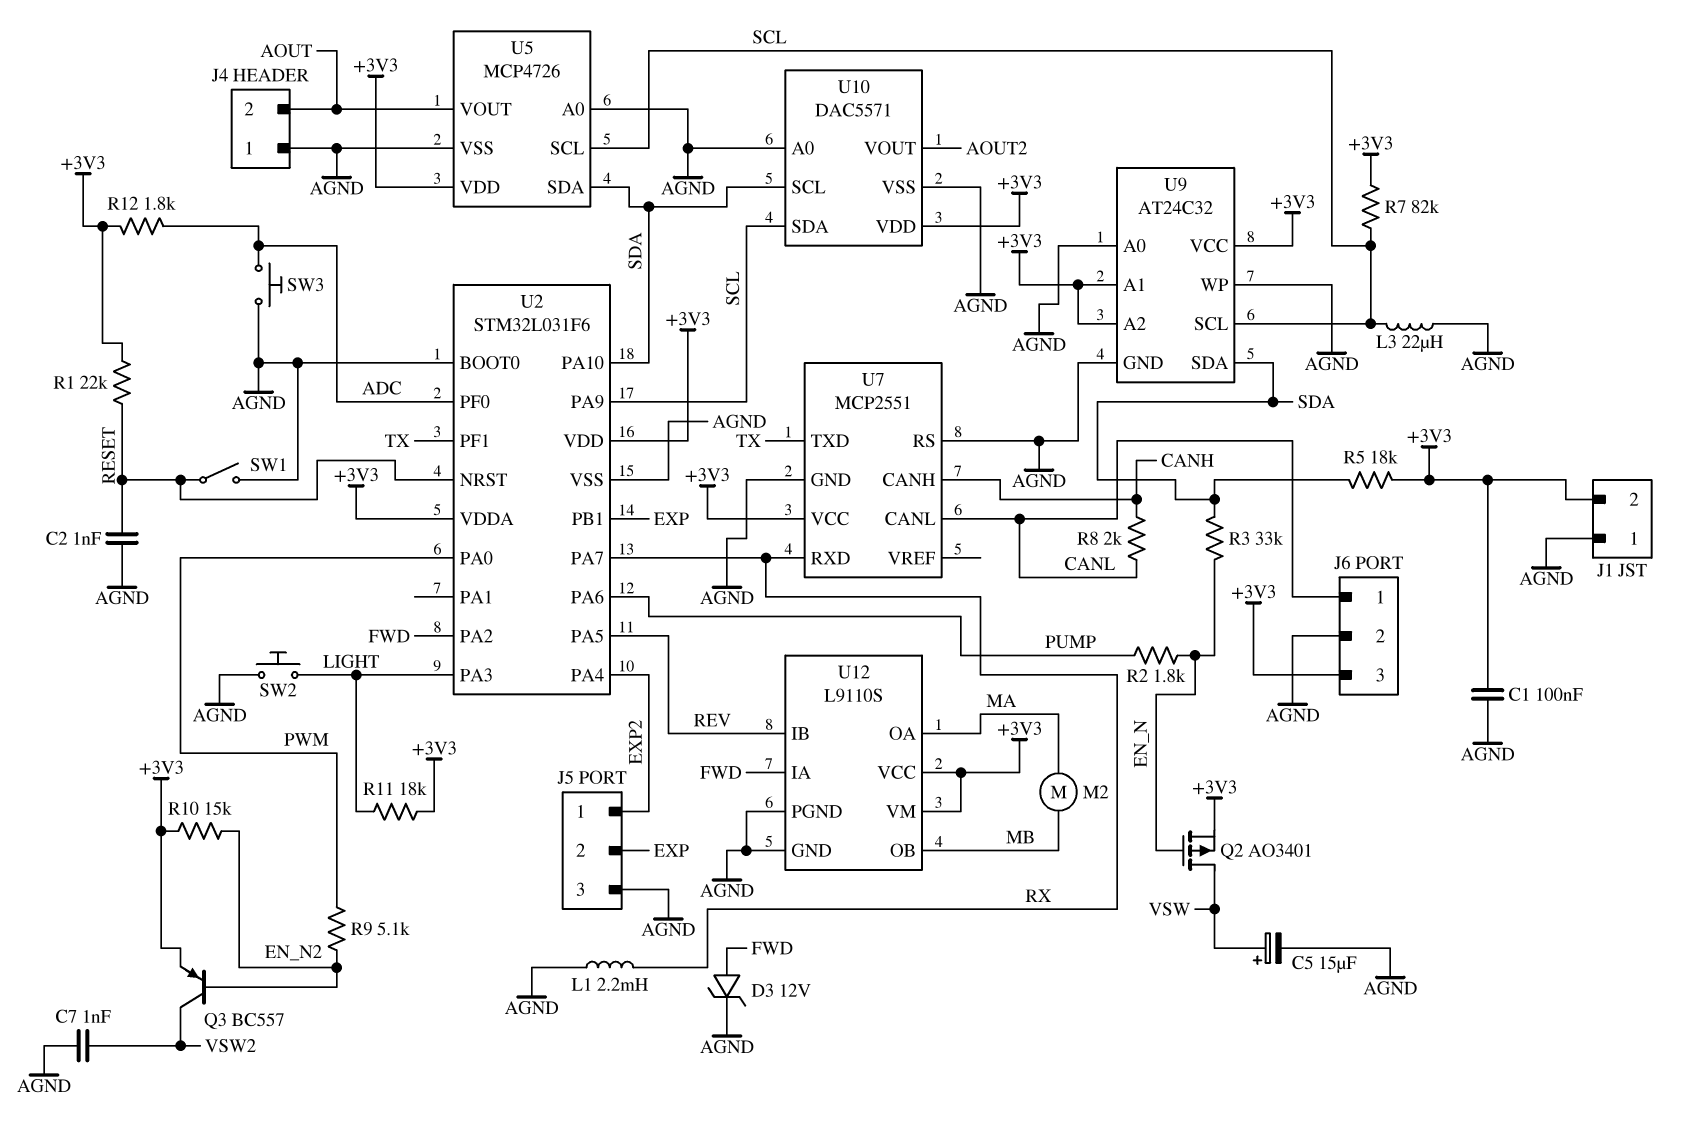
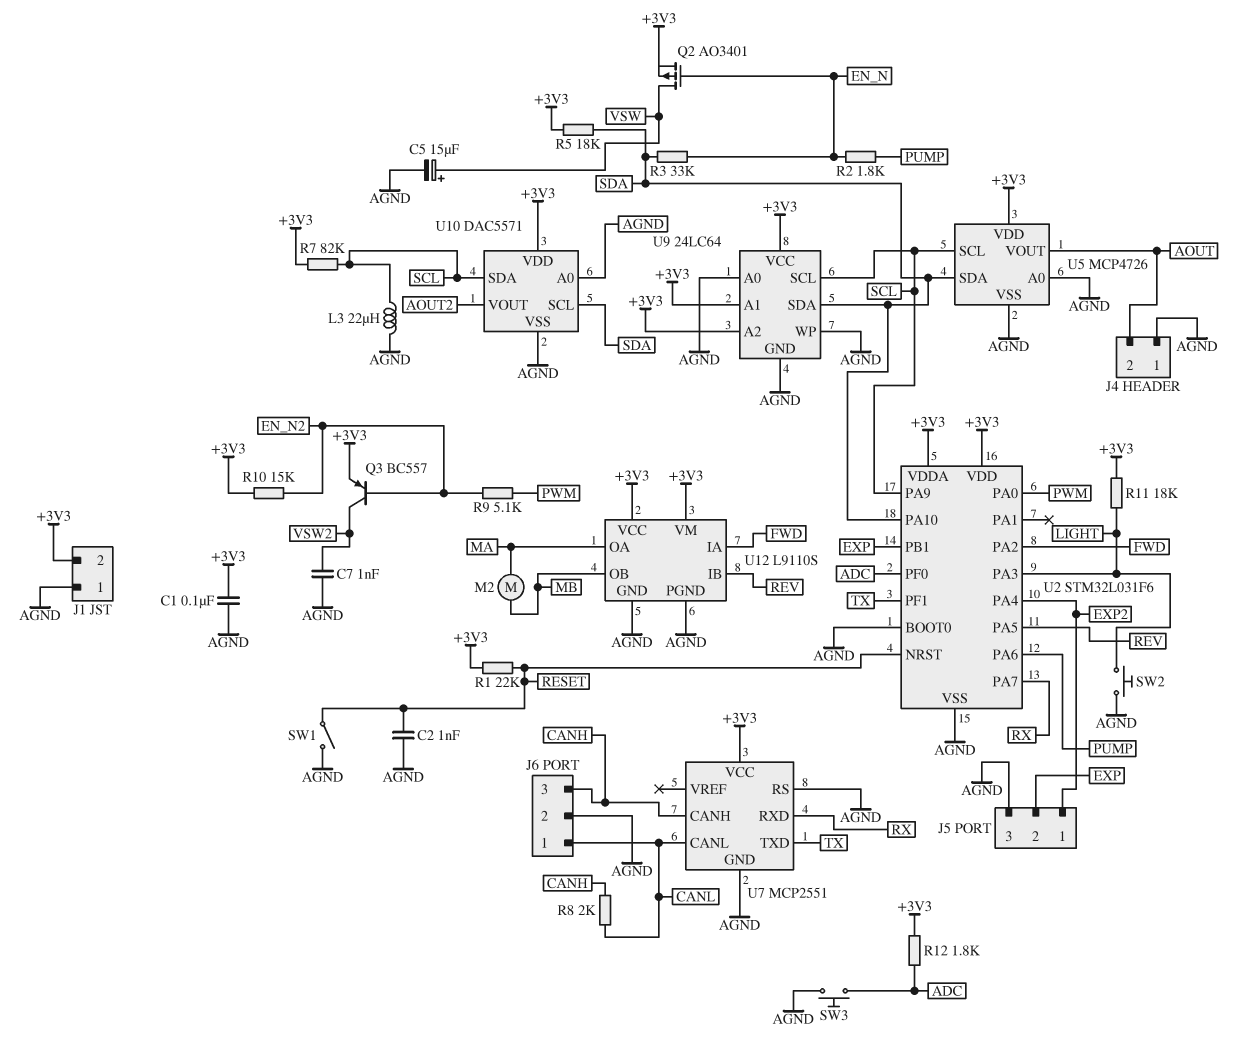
D3: zener 12V (A FWD, K AGND) -> none
J6 pin 3: +3V3 -> CANH
L1: 2.2mH (AGND, RX) -> none
U9: AT24C32 -> 24LC64

